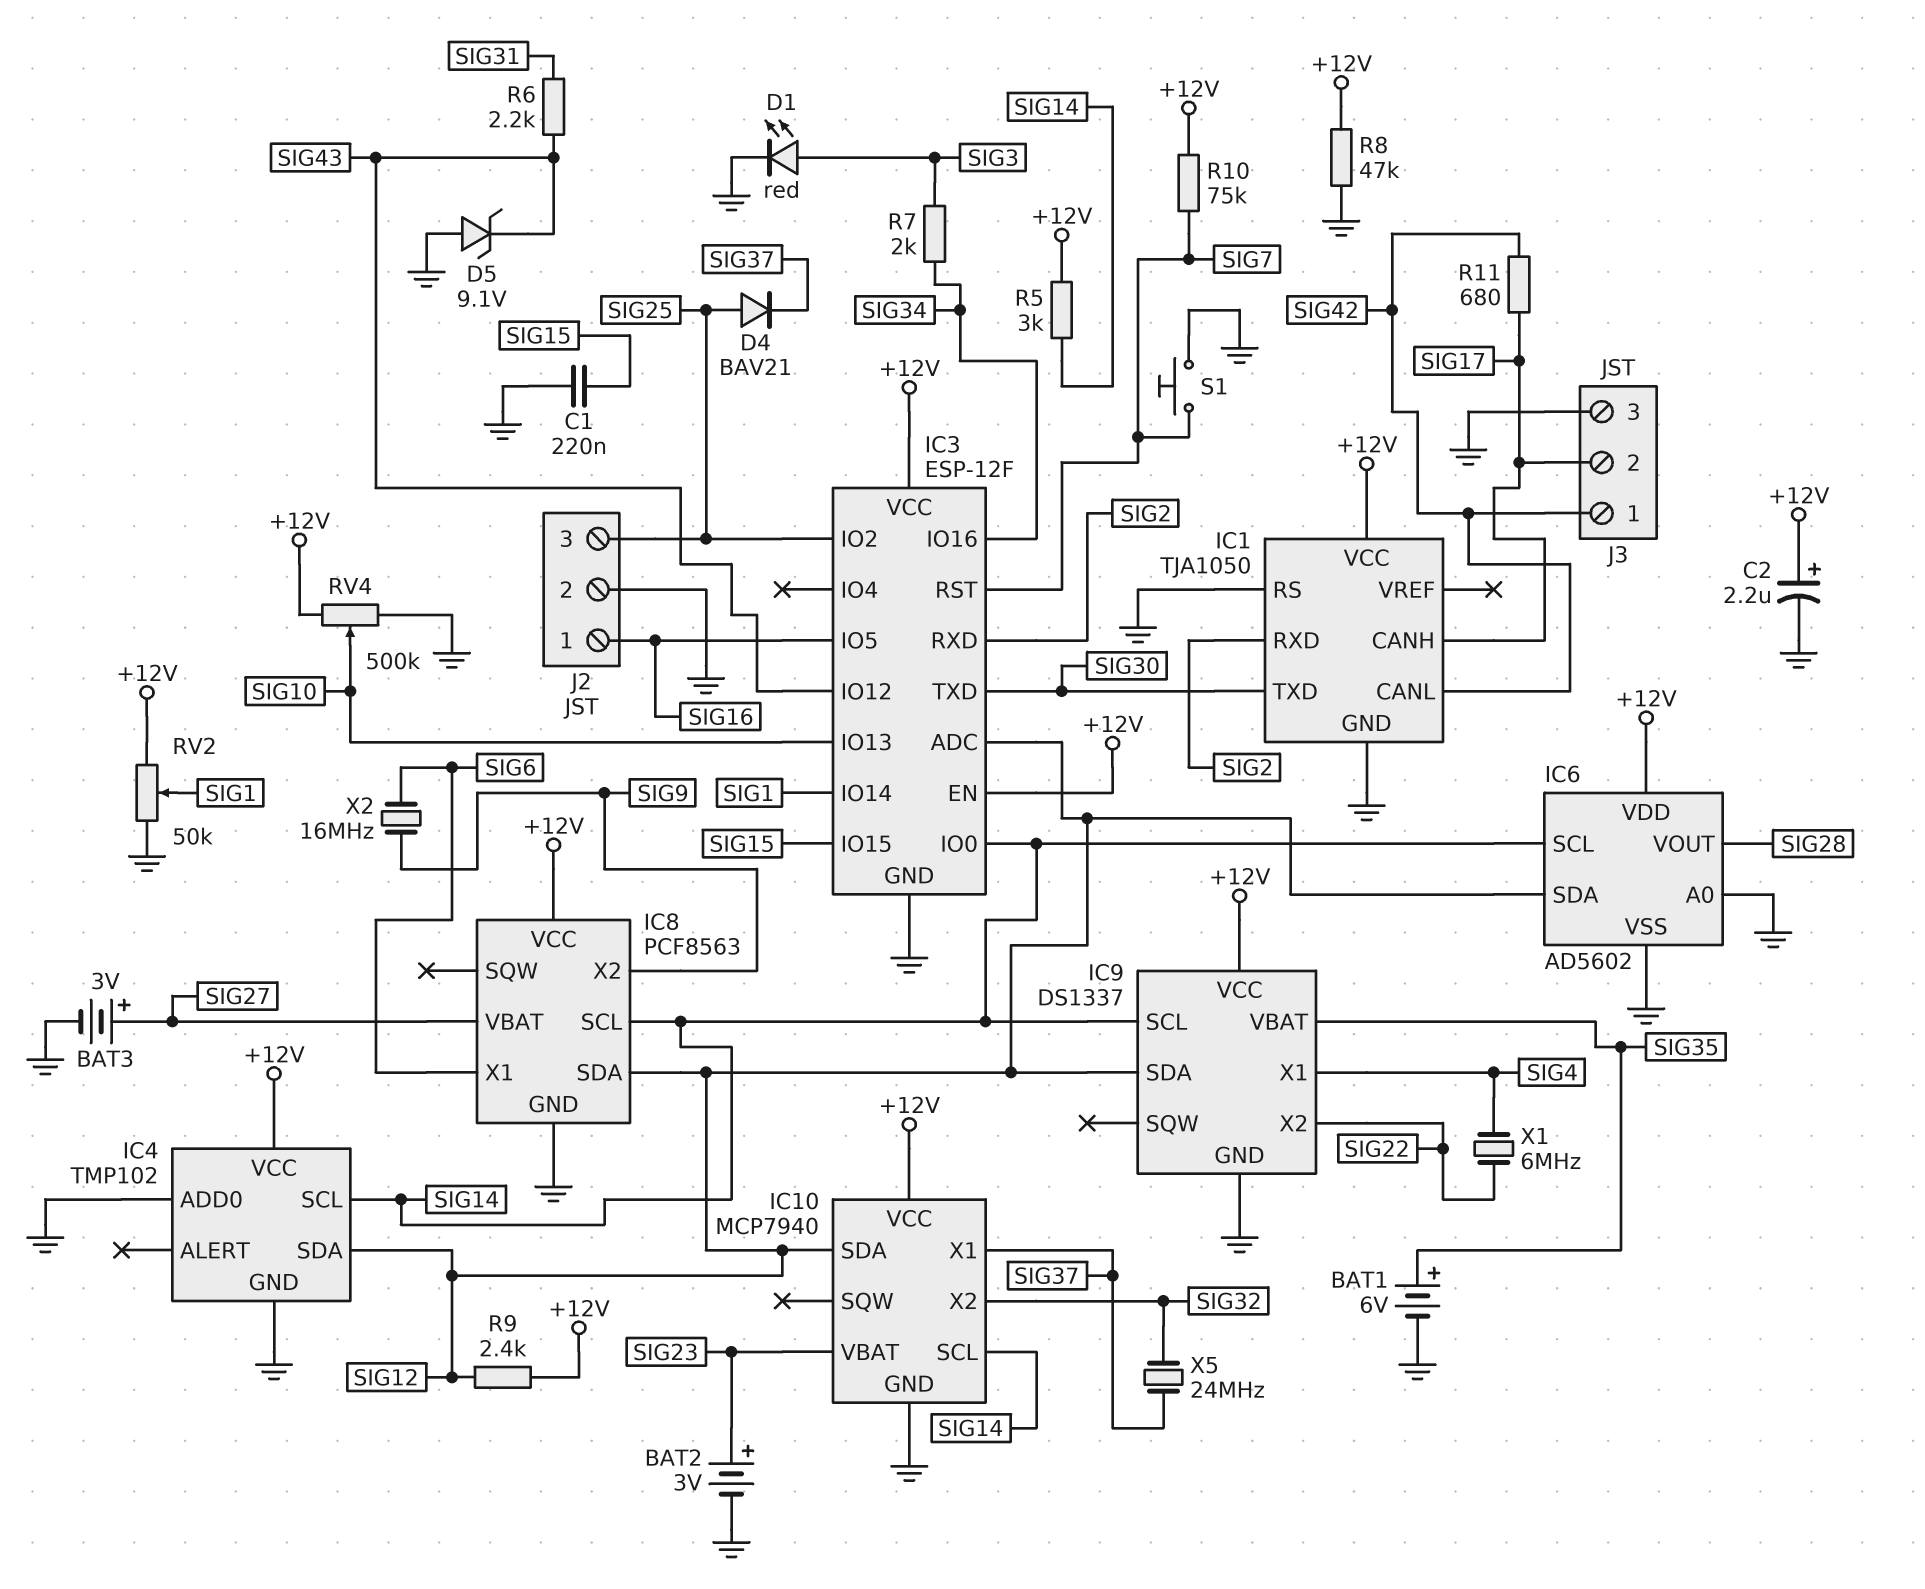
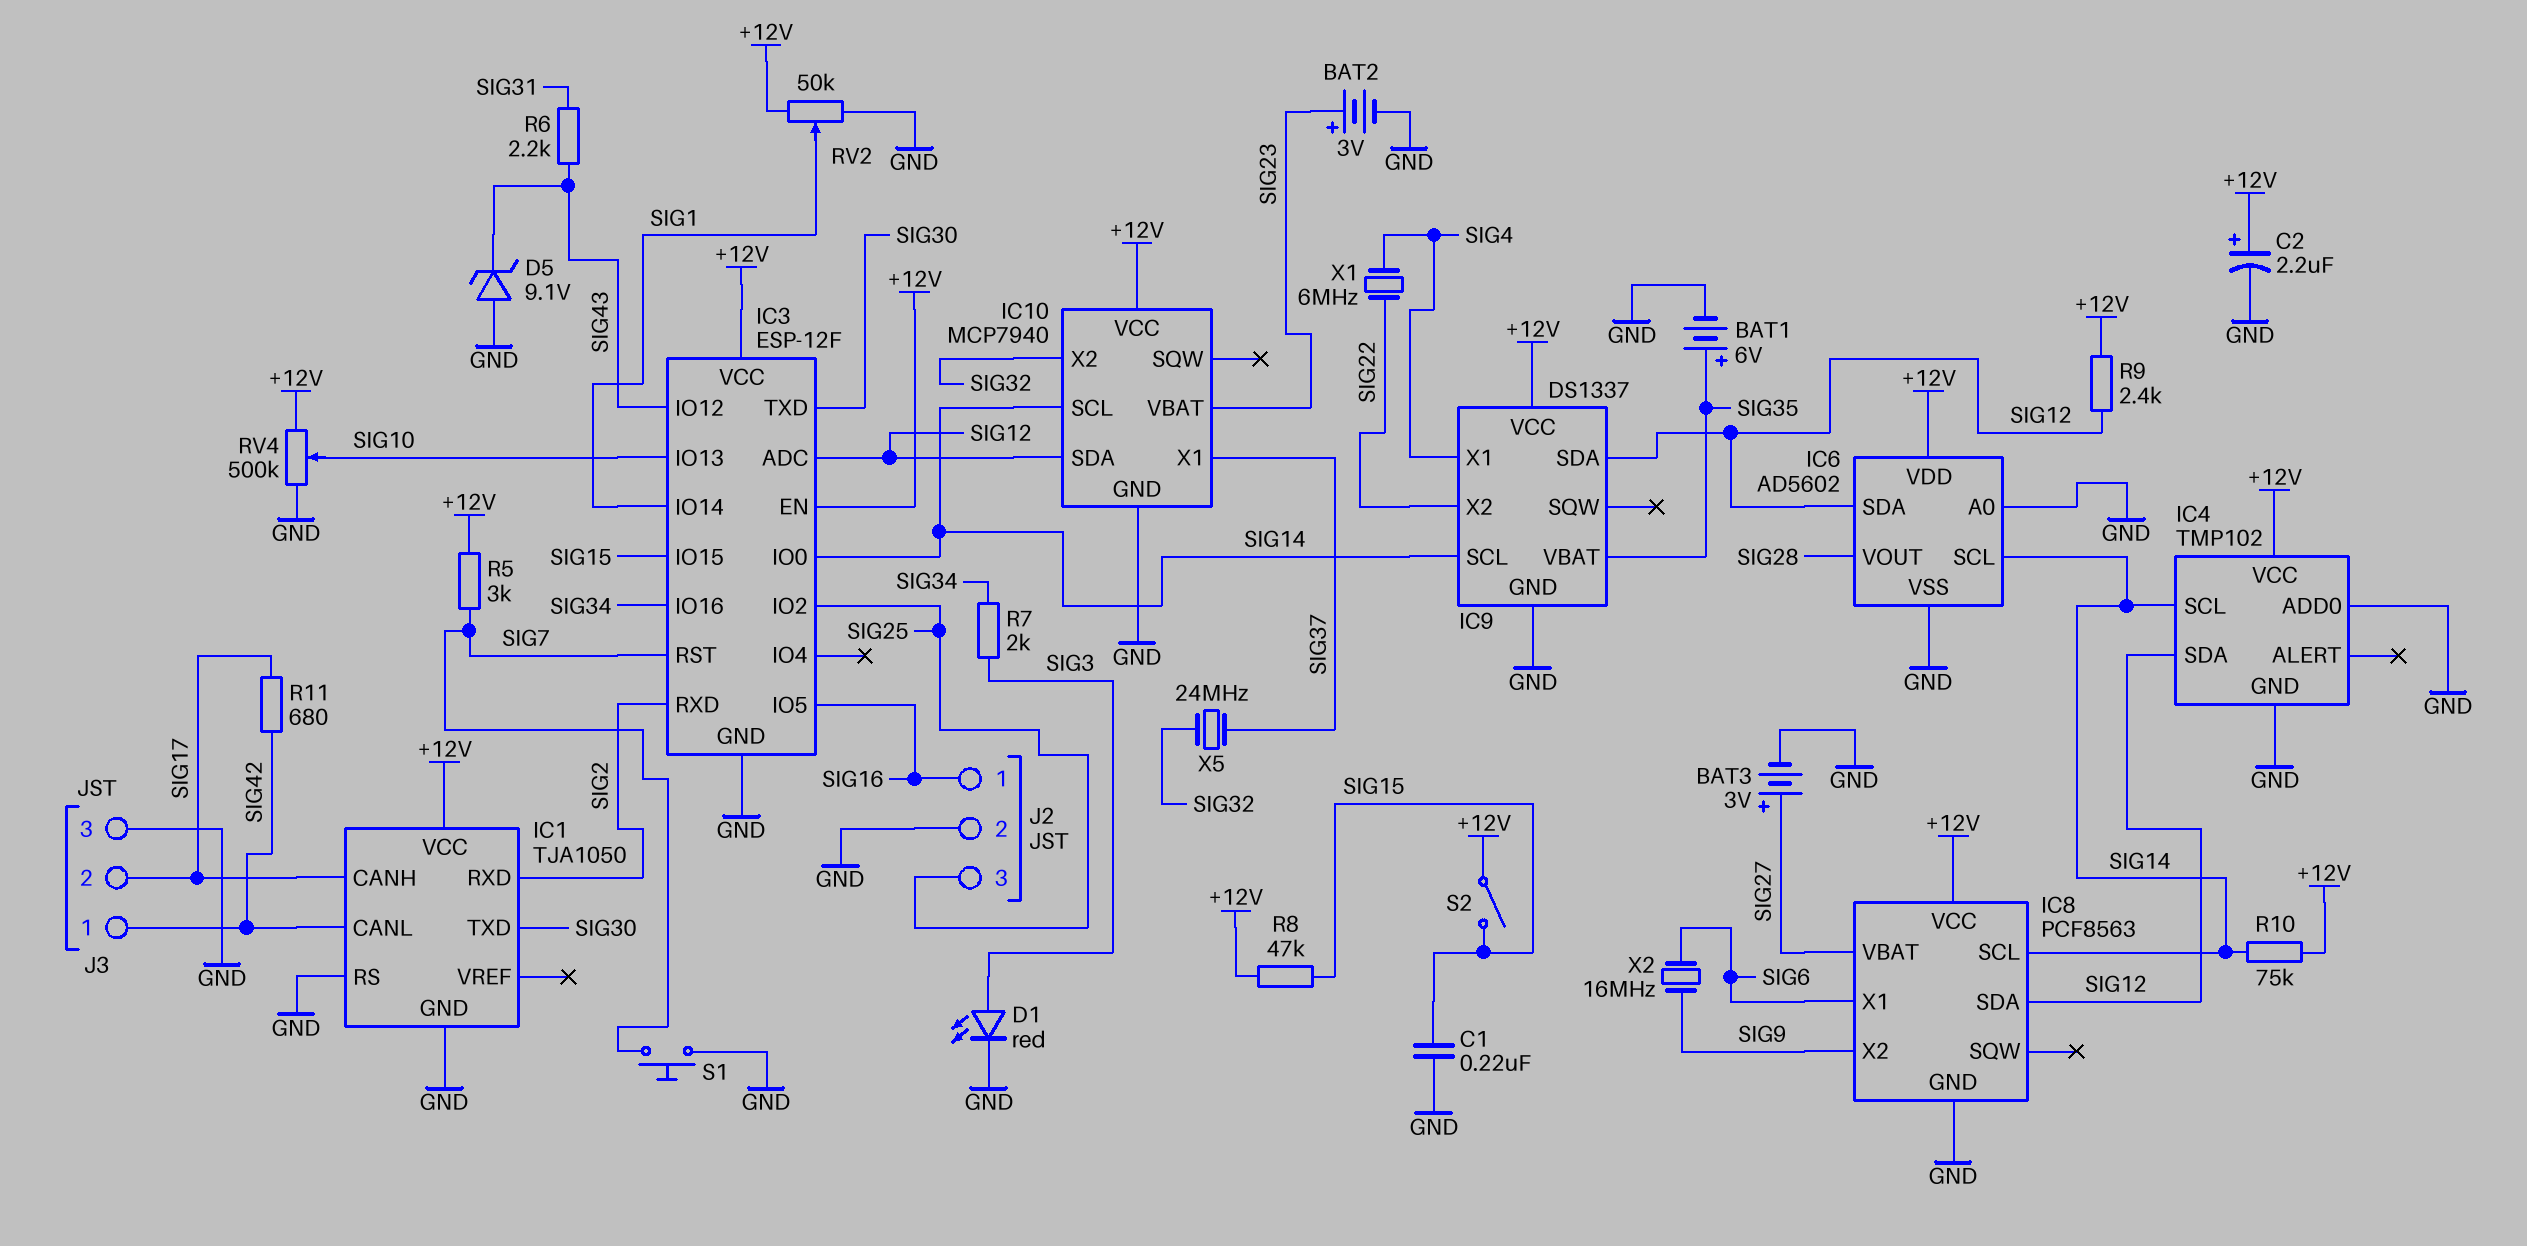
D4: diode BAV21 (A SIG25, K SIG37) -> none
R5: 3k (+12V, SIG14) -> 3k (+12V, SIG7)
R8: 47k (+12V, GND) -> 47k (+12V, SIG15)
R10: 75k (+12V, SIG7) -> 75k (+12V, SIG14)
S2: none -> switch (+12V, SIG15)

